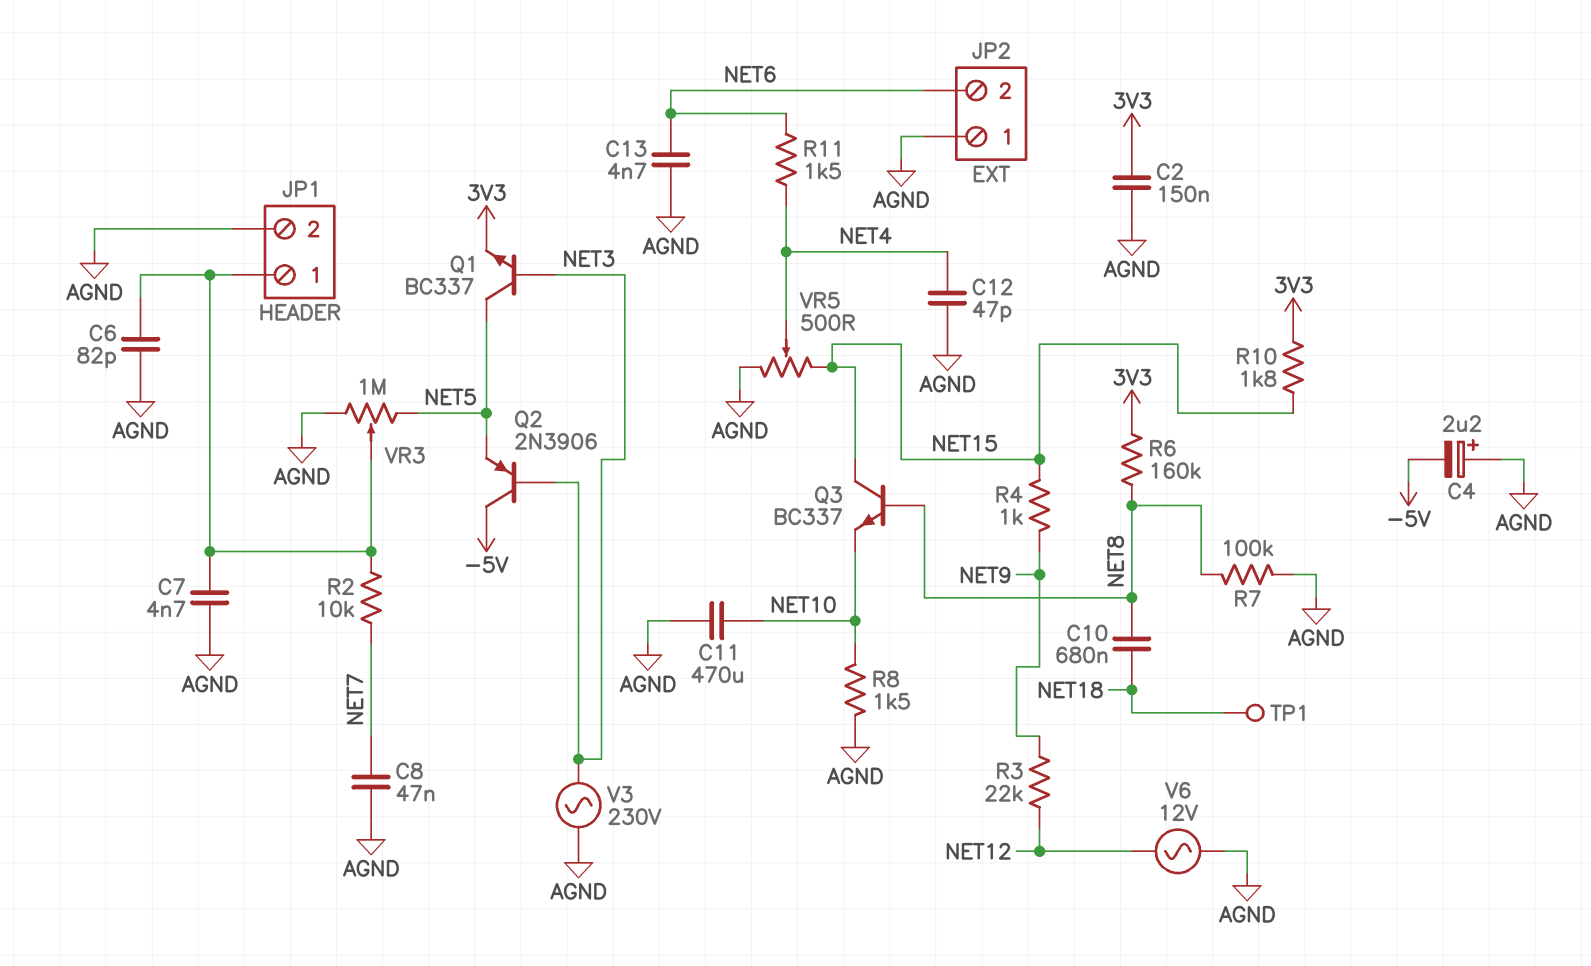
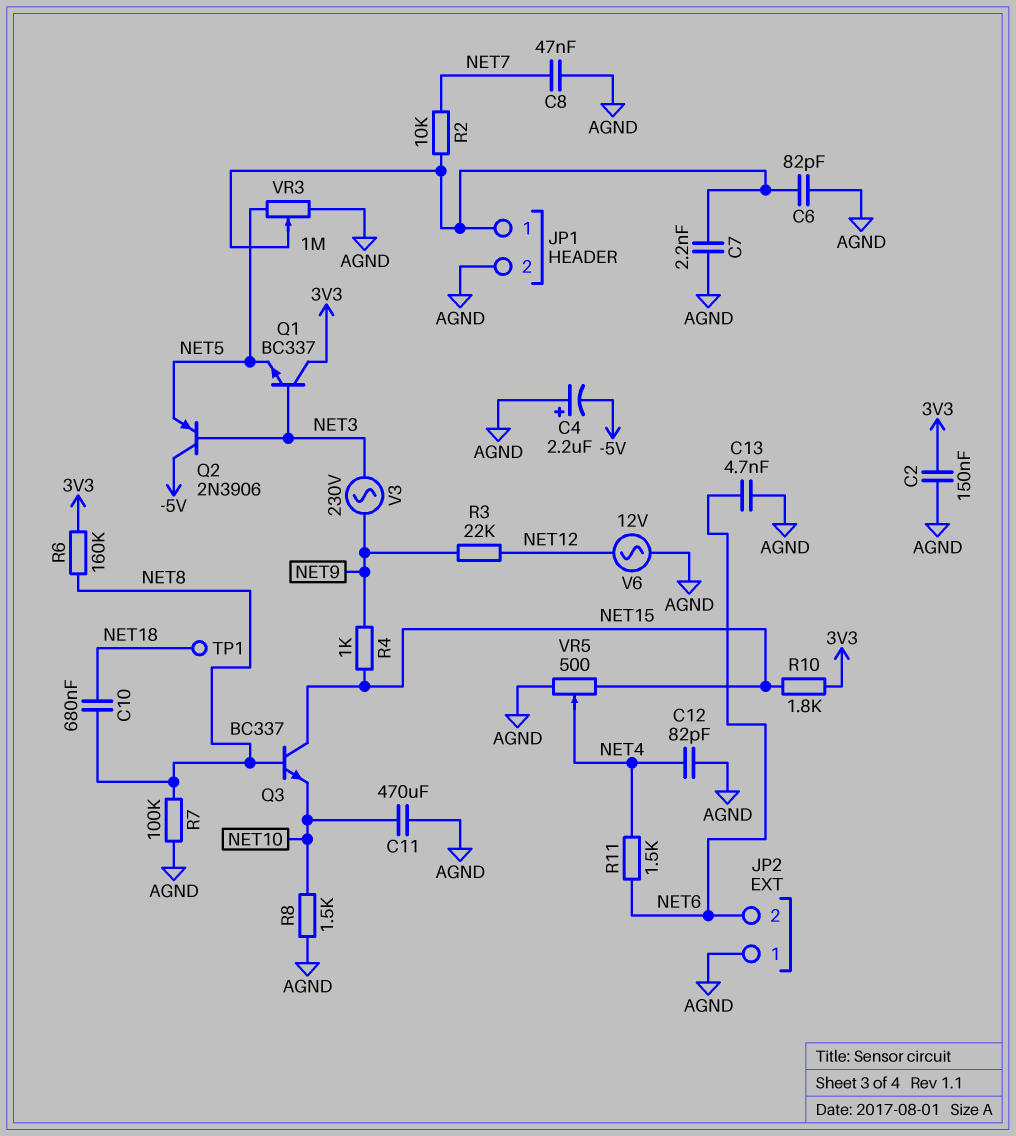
C7: 4.7nF (AGND, JP1/1) -> 2.2nF (AGND, JP1/1)
C12: 47pF (AGND, NET4) -> 82pF (AGND, NET4)
Q1: NPN BC337 (B NET3, C NET5, E 3V3) -> NPN BC337 (B NET3, C 3V3, E NET5)
V3: AC 230V (AGND, NET3) -> AC 230V (NET3, NET9)

